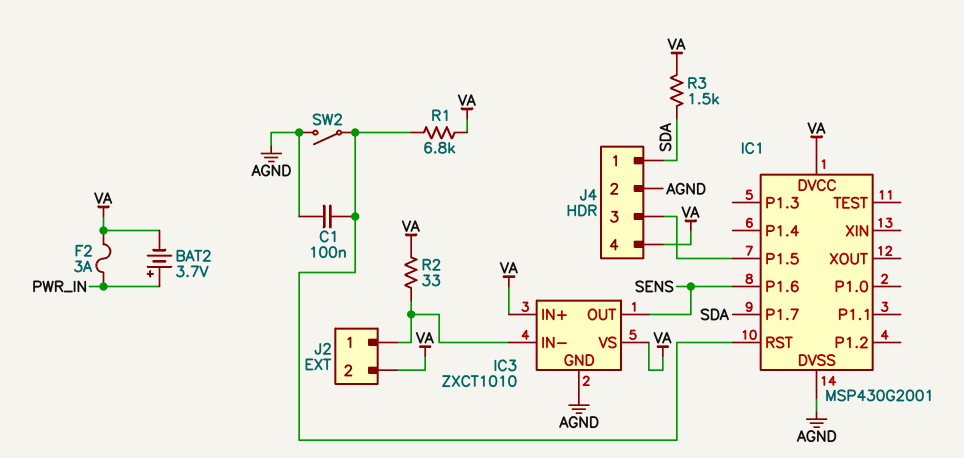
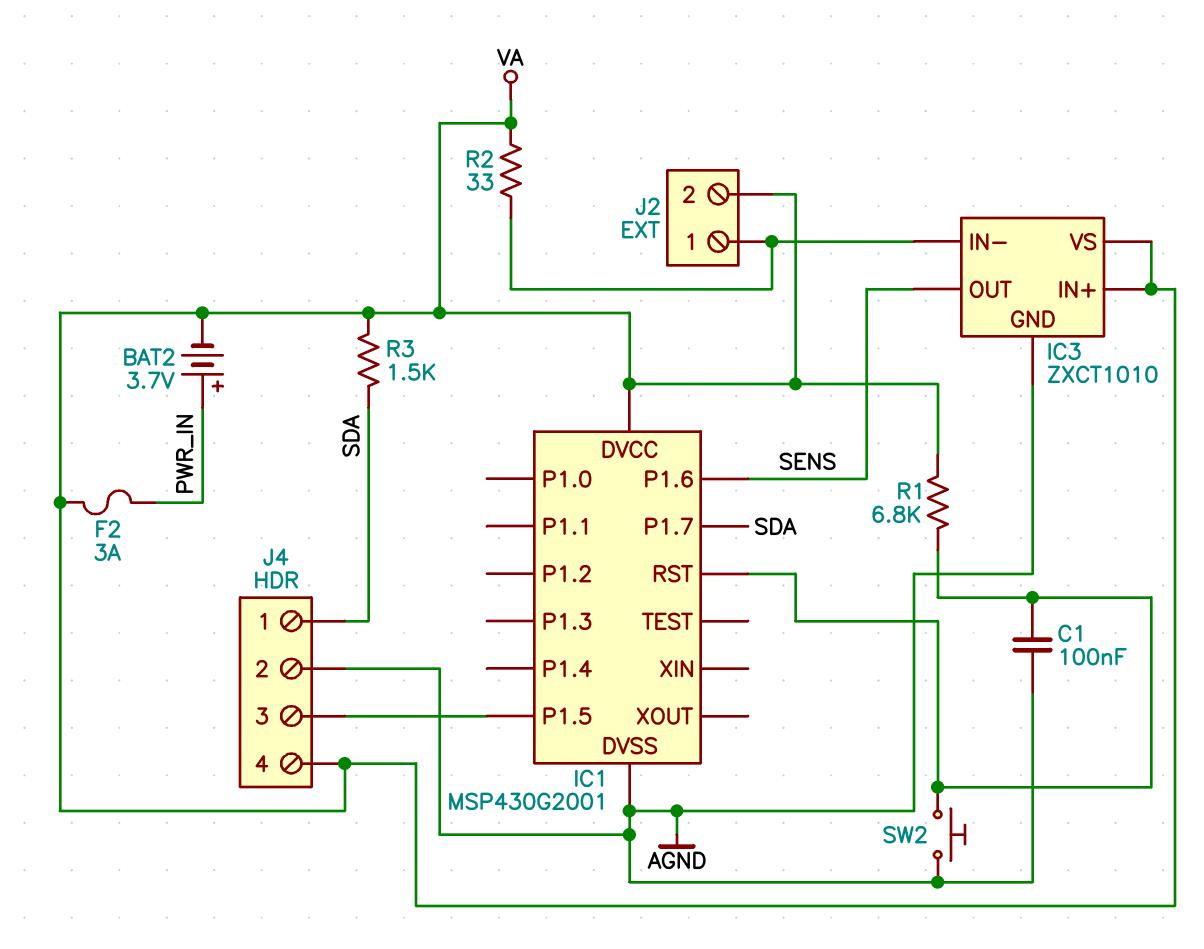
SW2: switch (AGND, IC1/RST) -> button (AGND, IC1/RST)

